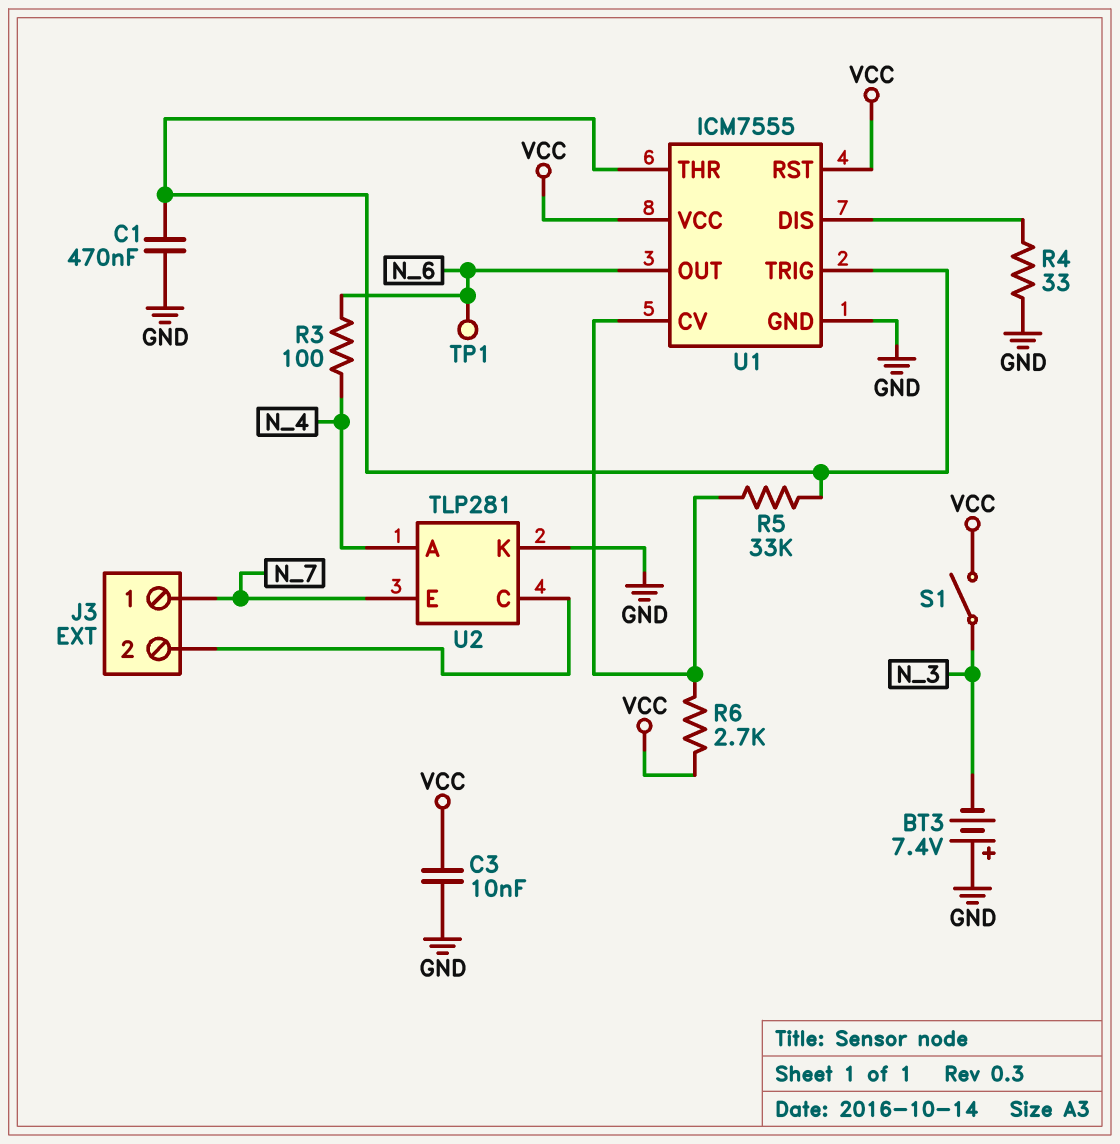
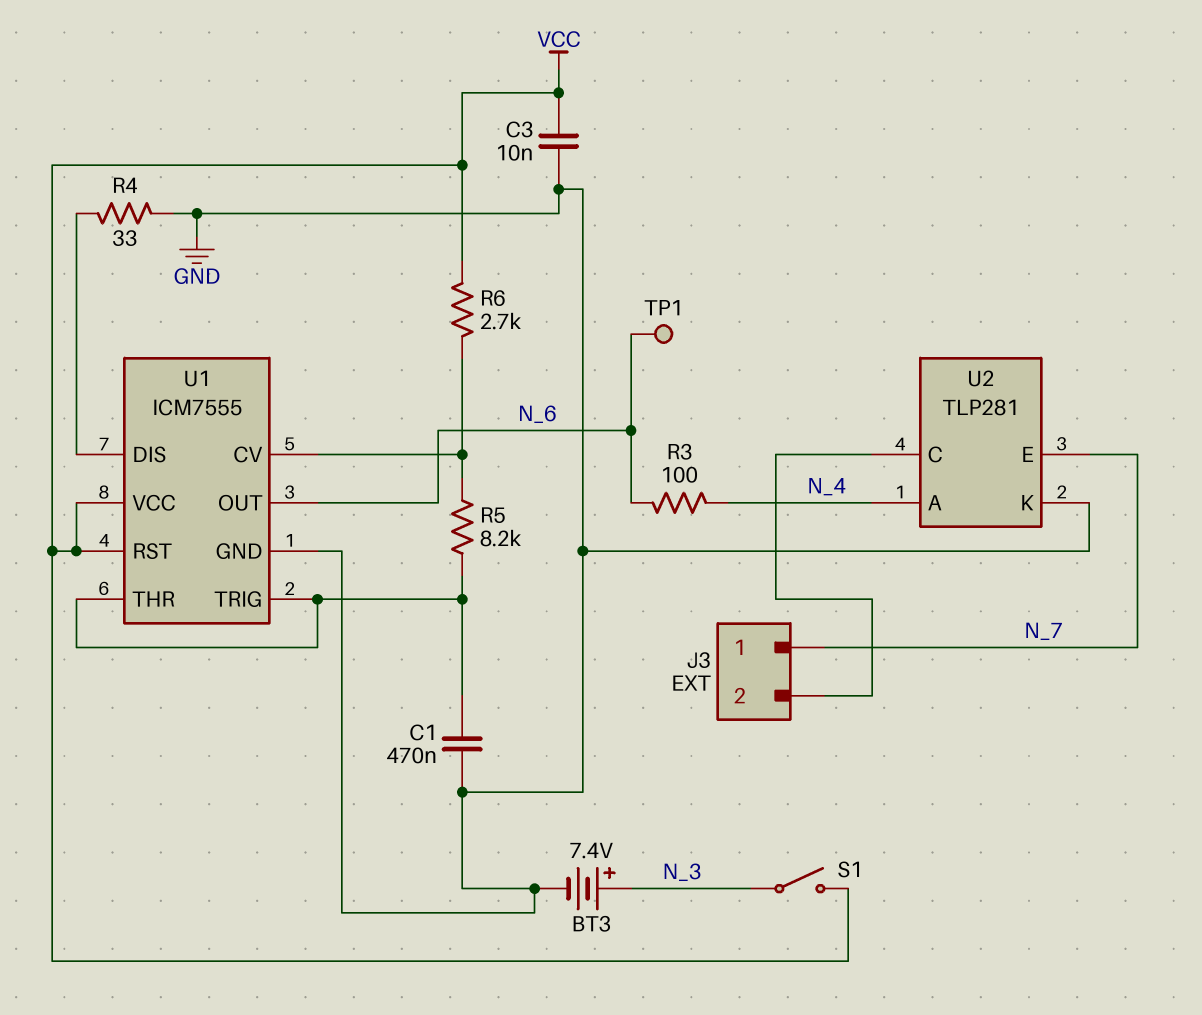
BT3: 7.4V (plus GND, minus N_3) -> 7.4V (plus N_3, minus GND)
R5: 33k (U1/CV, U1/THR) -> 8.2k (U1/CV, U1/THR)

